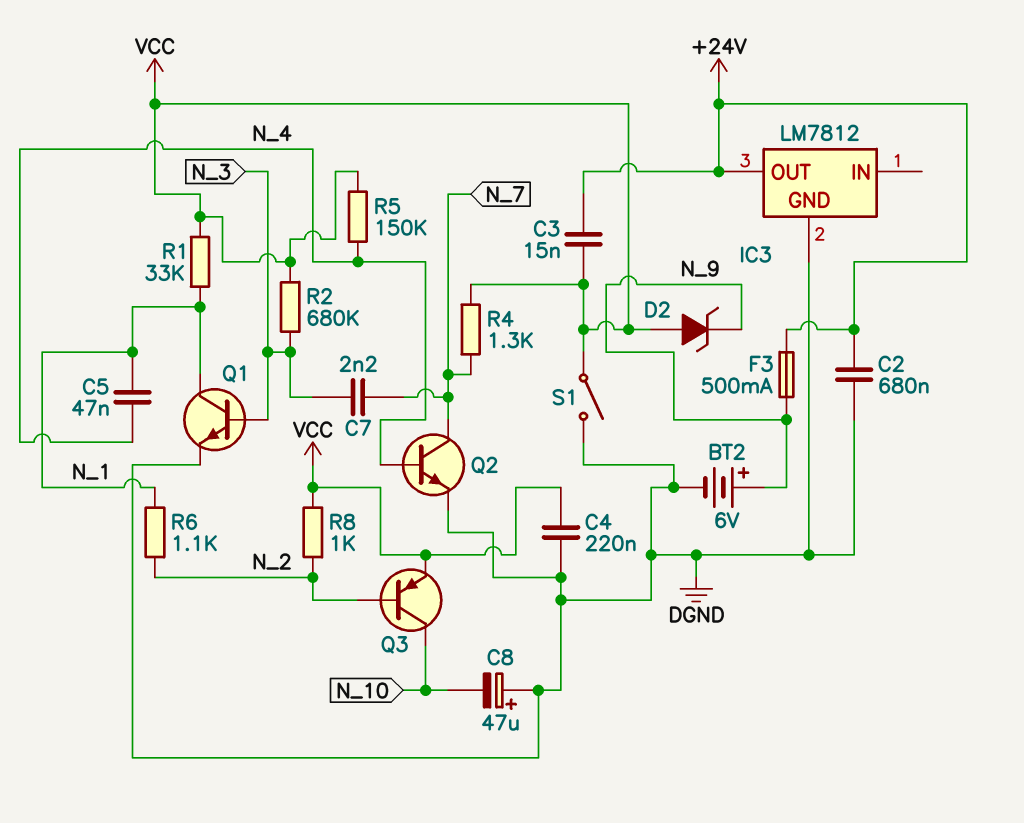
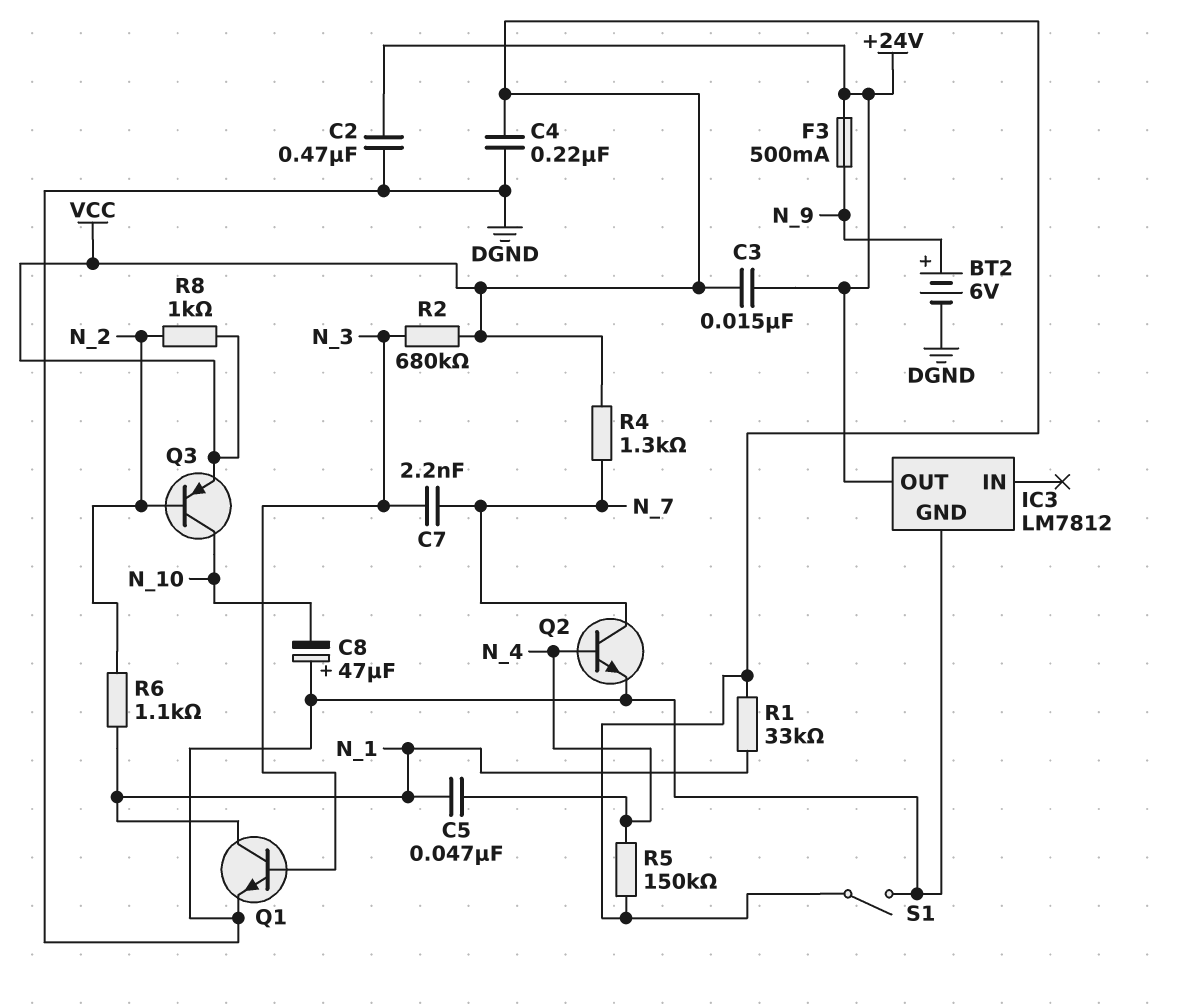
C2: 680nF (+24V, DGND) -> 470nF (+24V, DGND)
D2: zener (A VCC, K N_9) -> none

